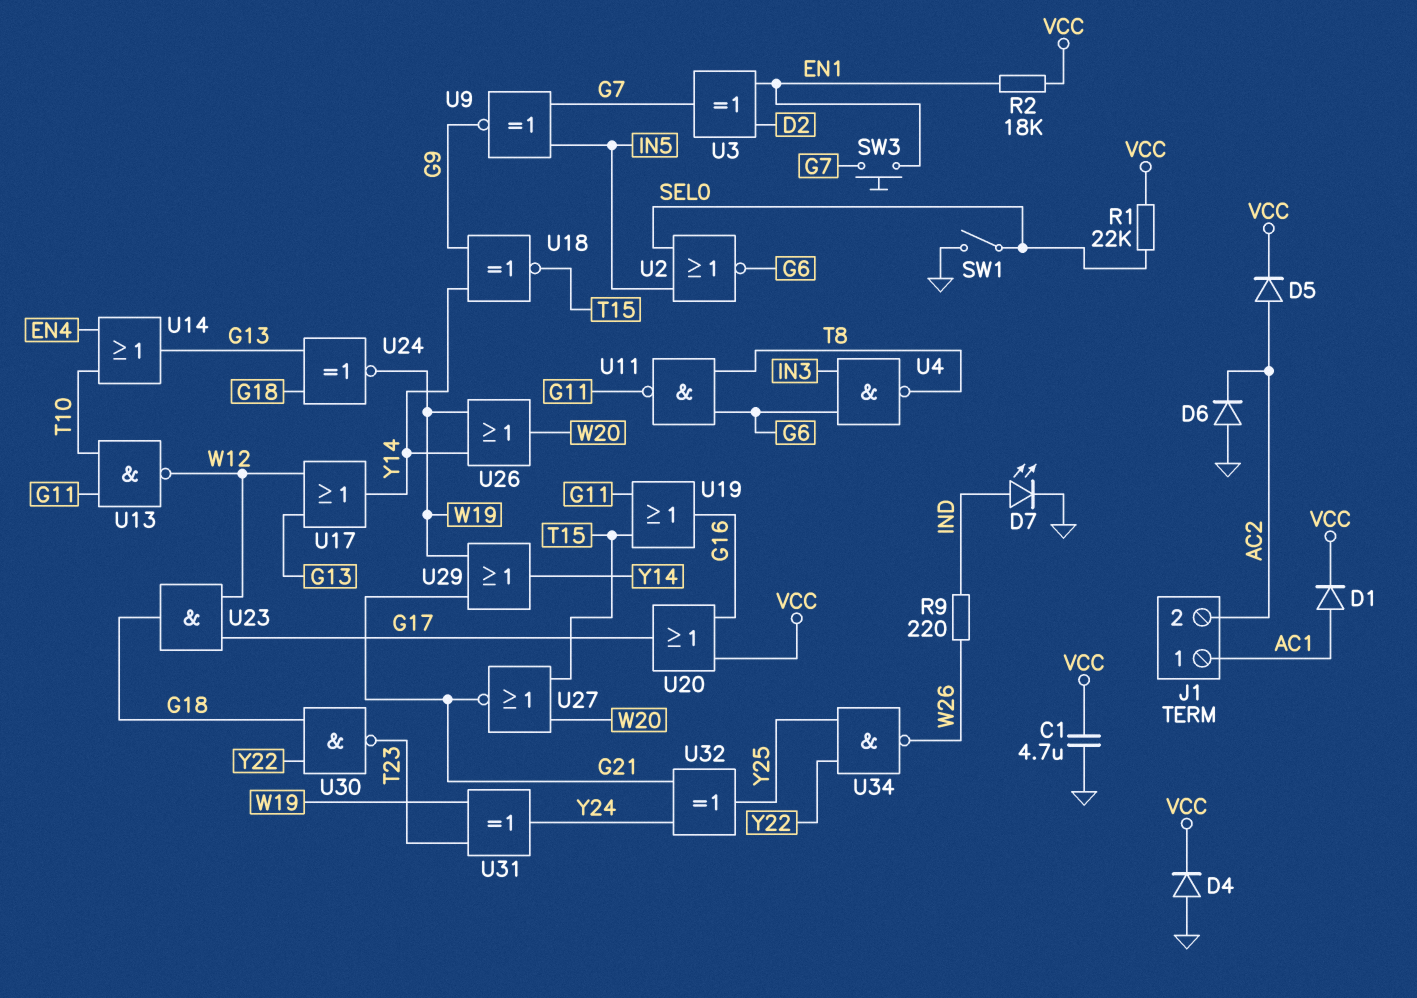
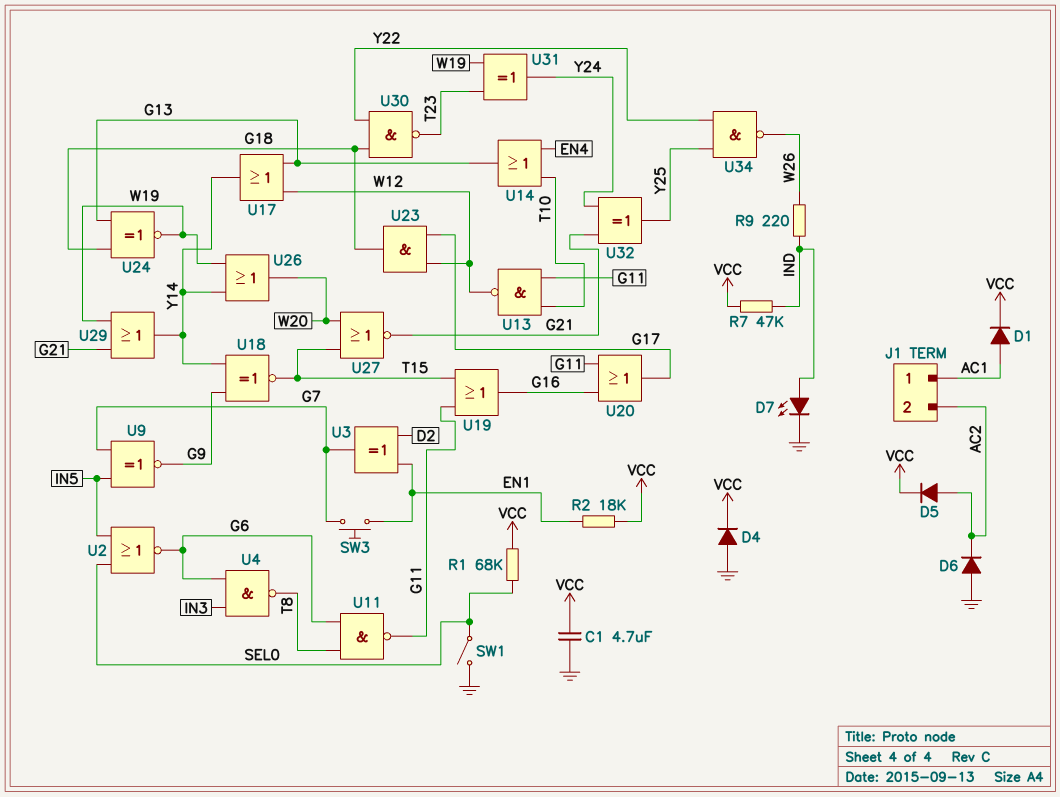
R1: 22k (SEL0, VCC) -> 68k (SEL0, VCC)
R7: none -> 47k (IND, VCC)
U20: OR (in G16, in VCC, out G17) -> OR (in G11, in G16, out G17)

